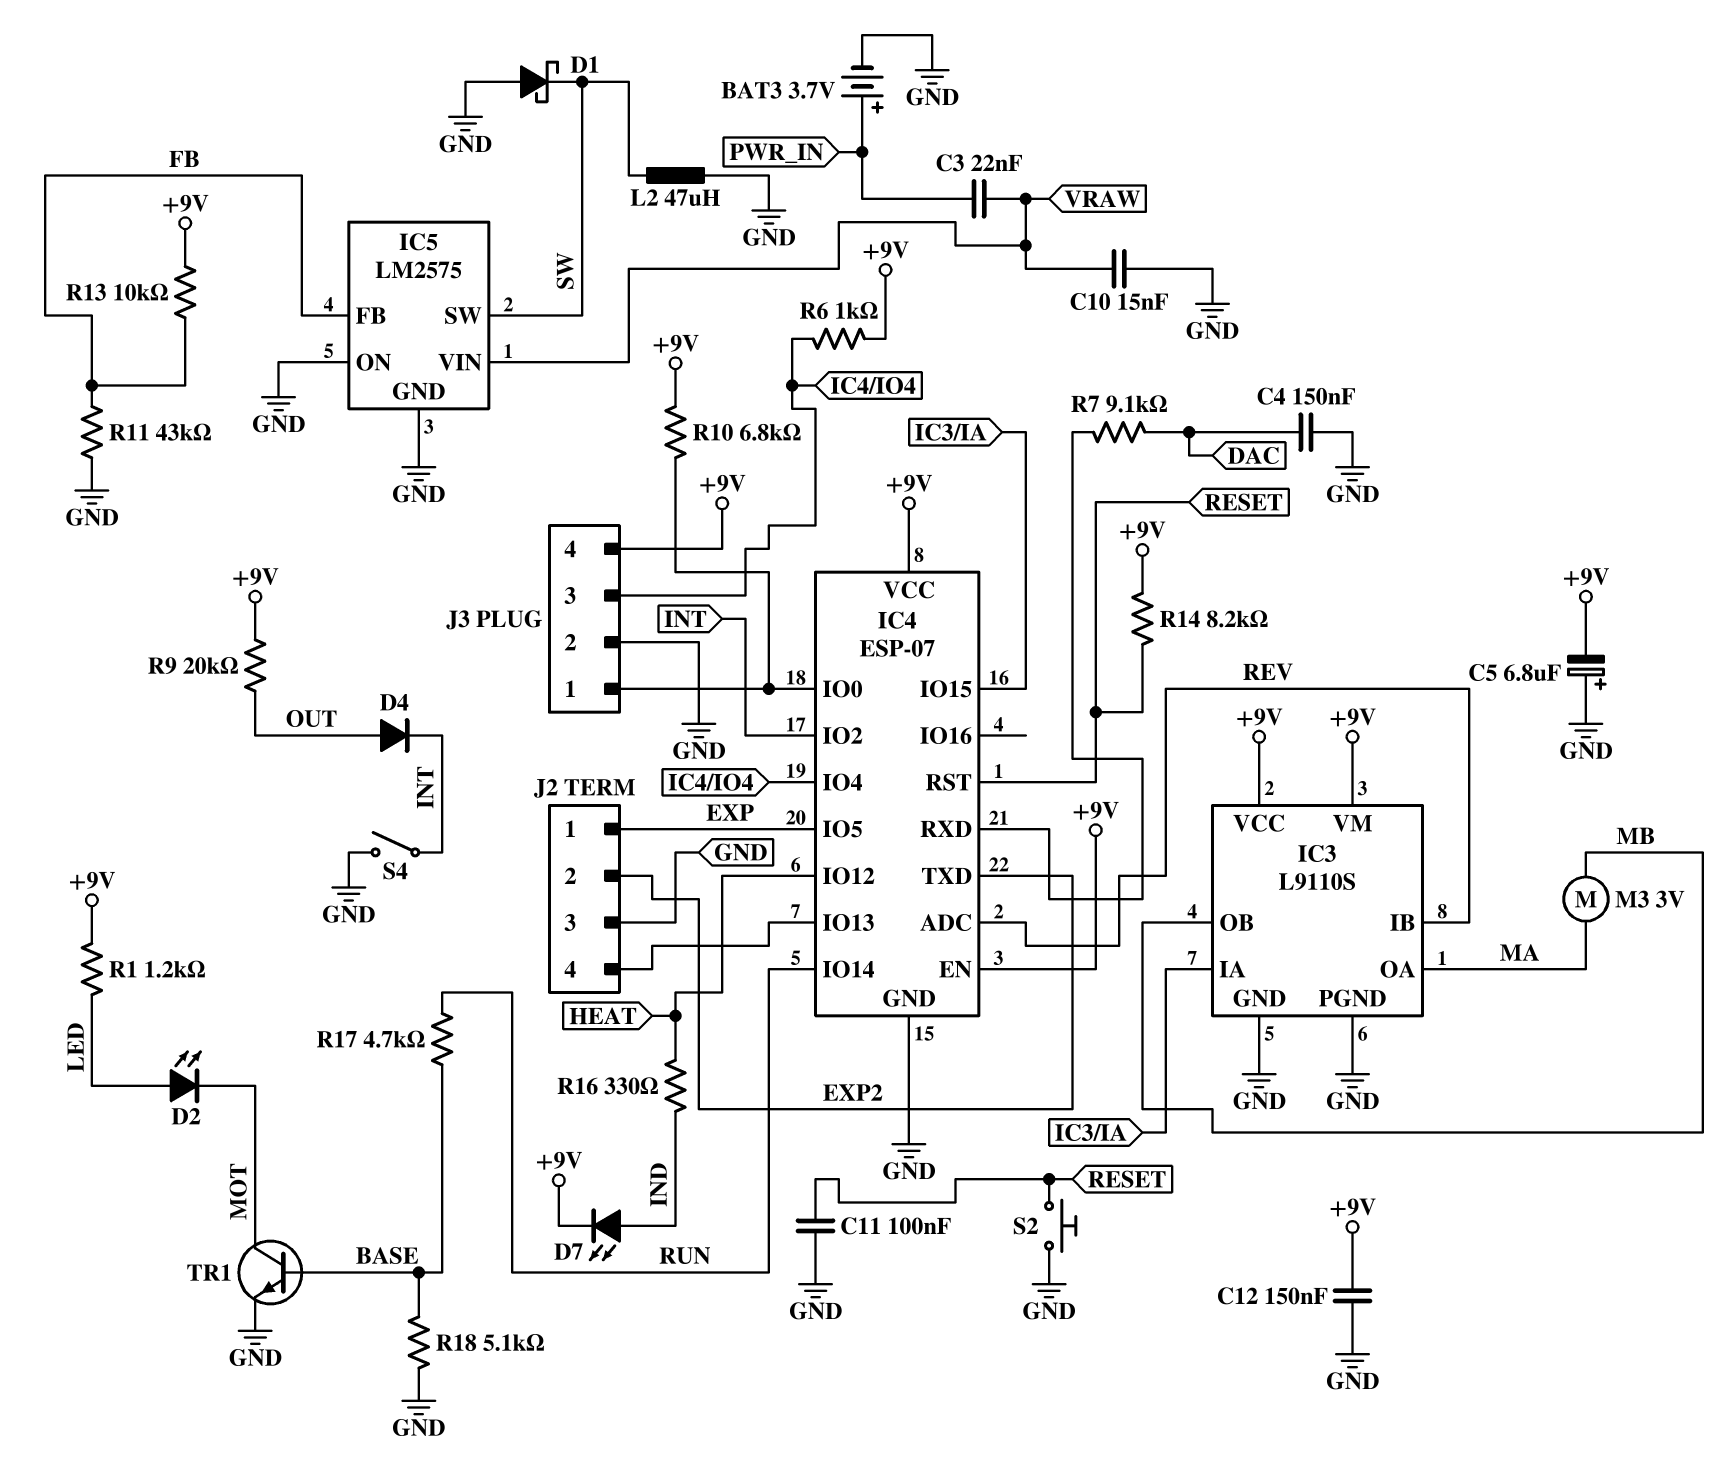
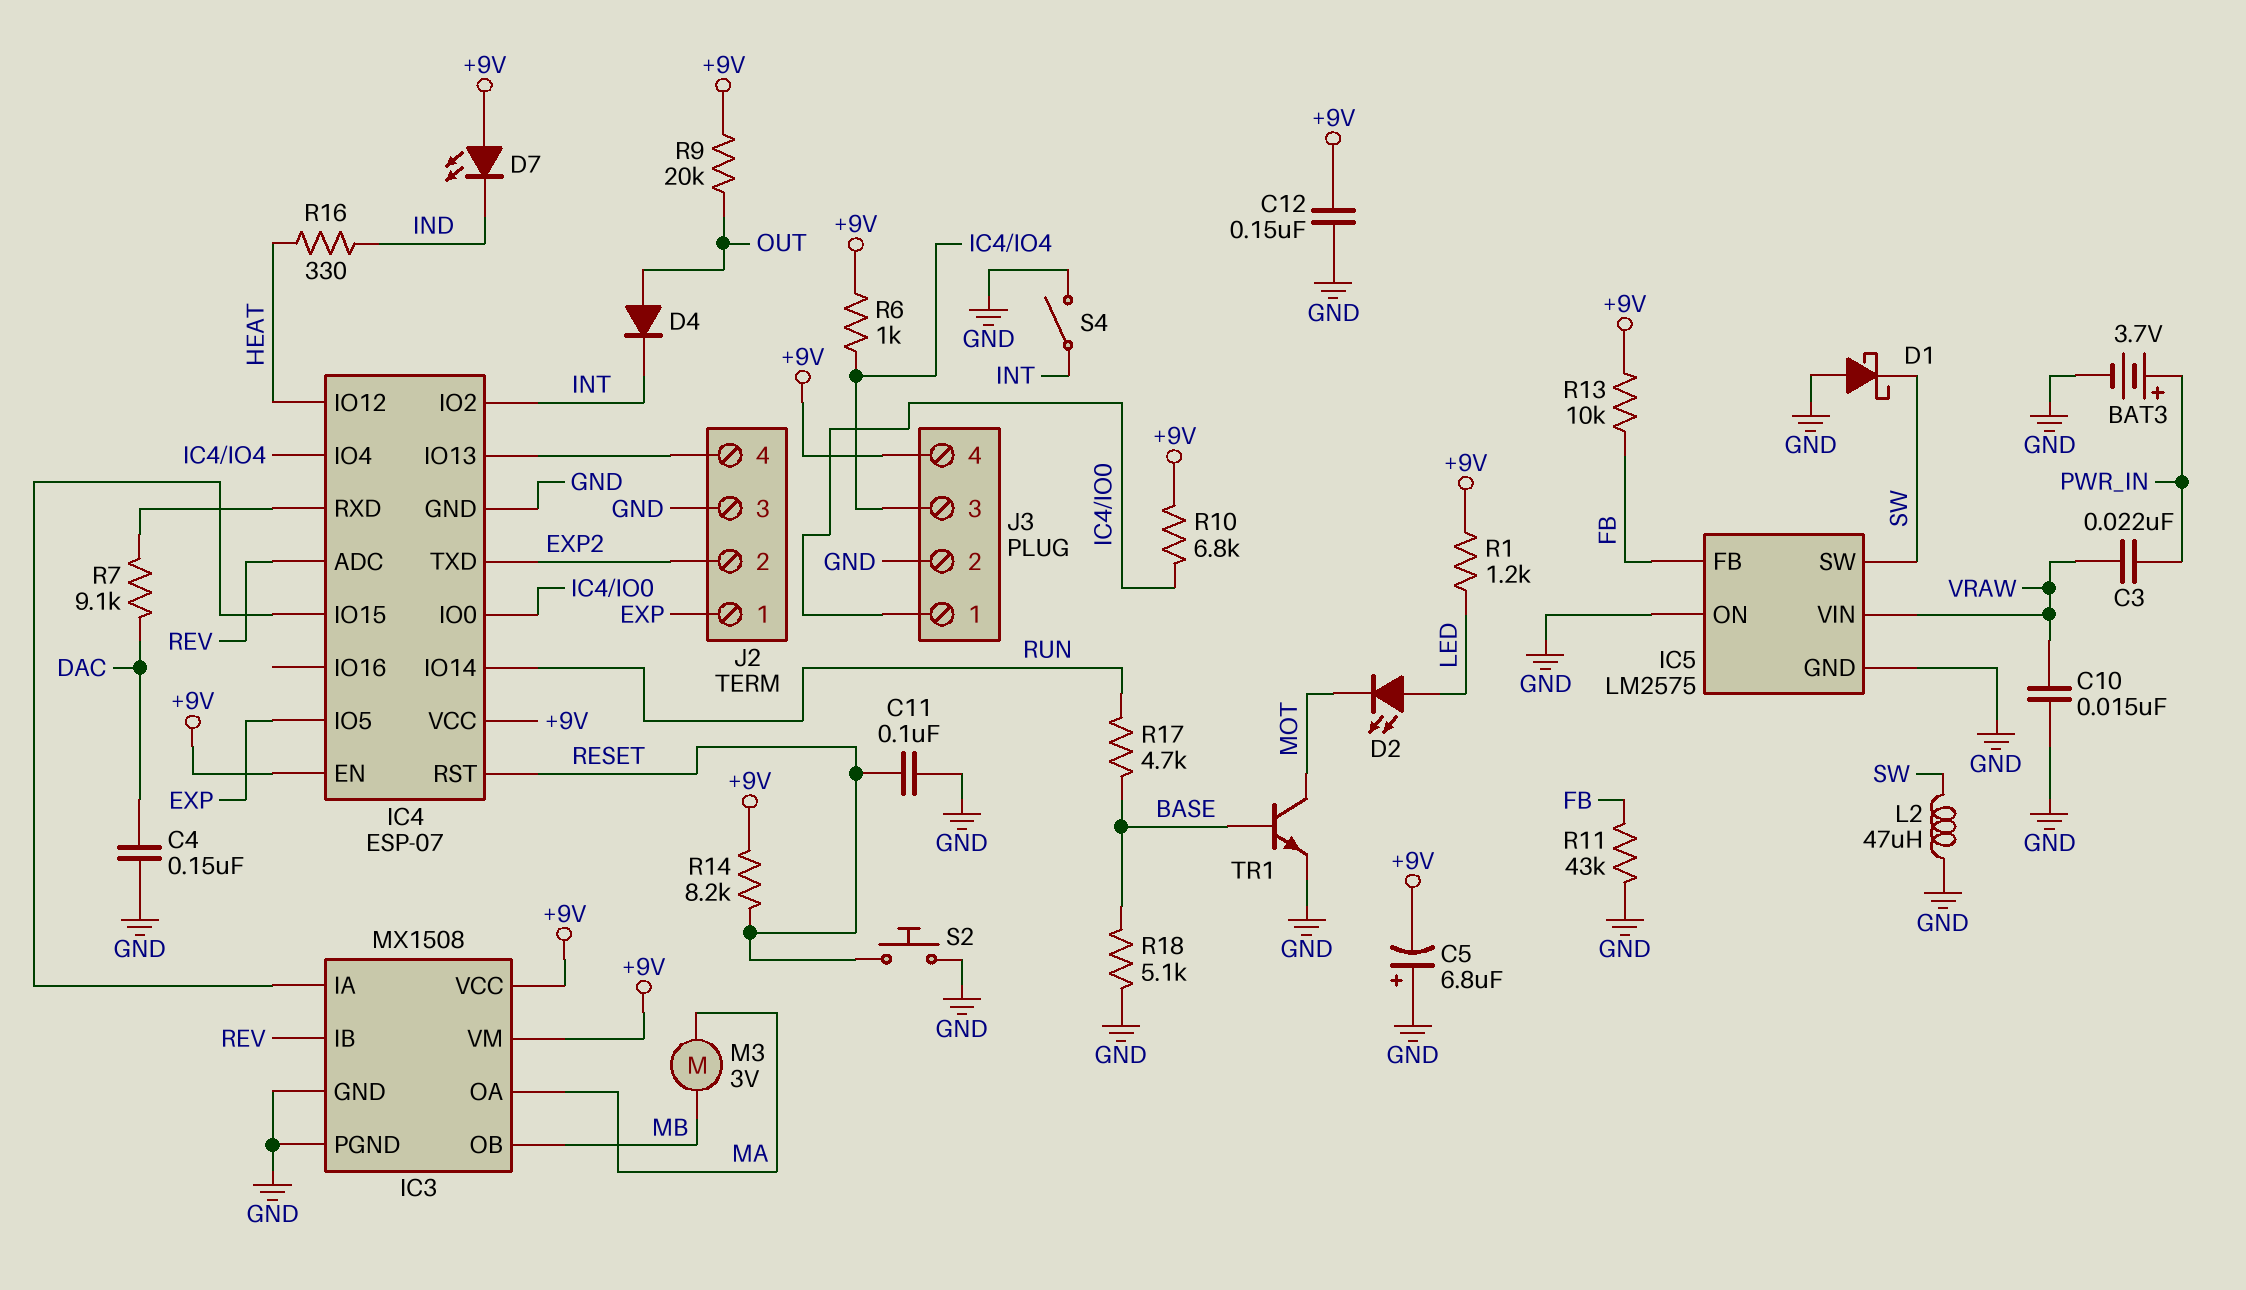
D7: LED (A IND, K +9V) -> LED (A +9V, K IND)
IC3: L9110S -> MX1508

